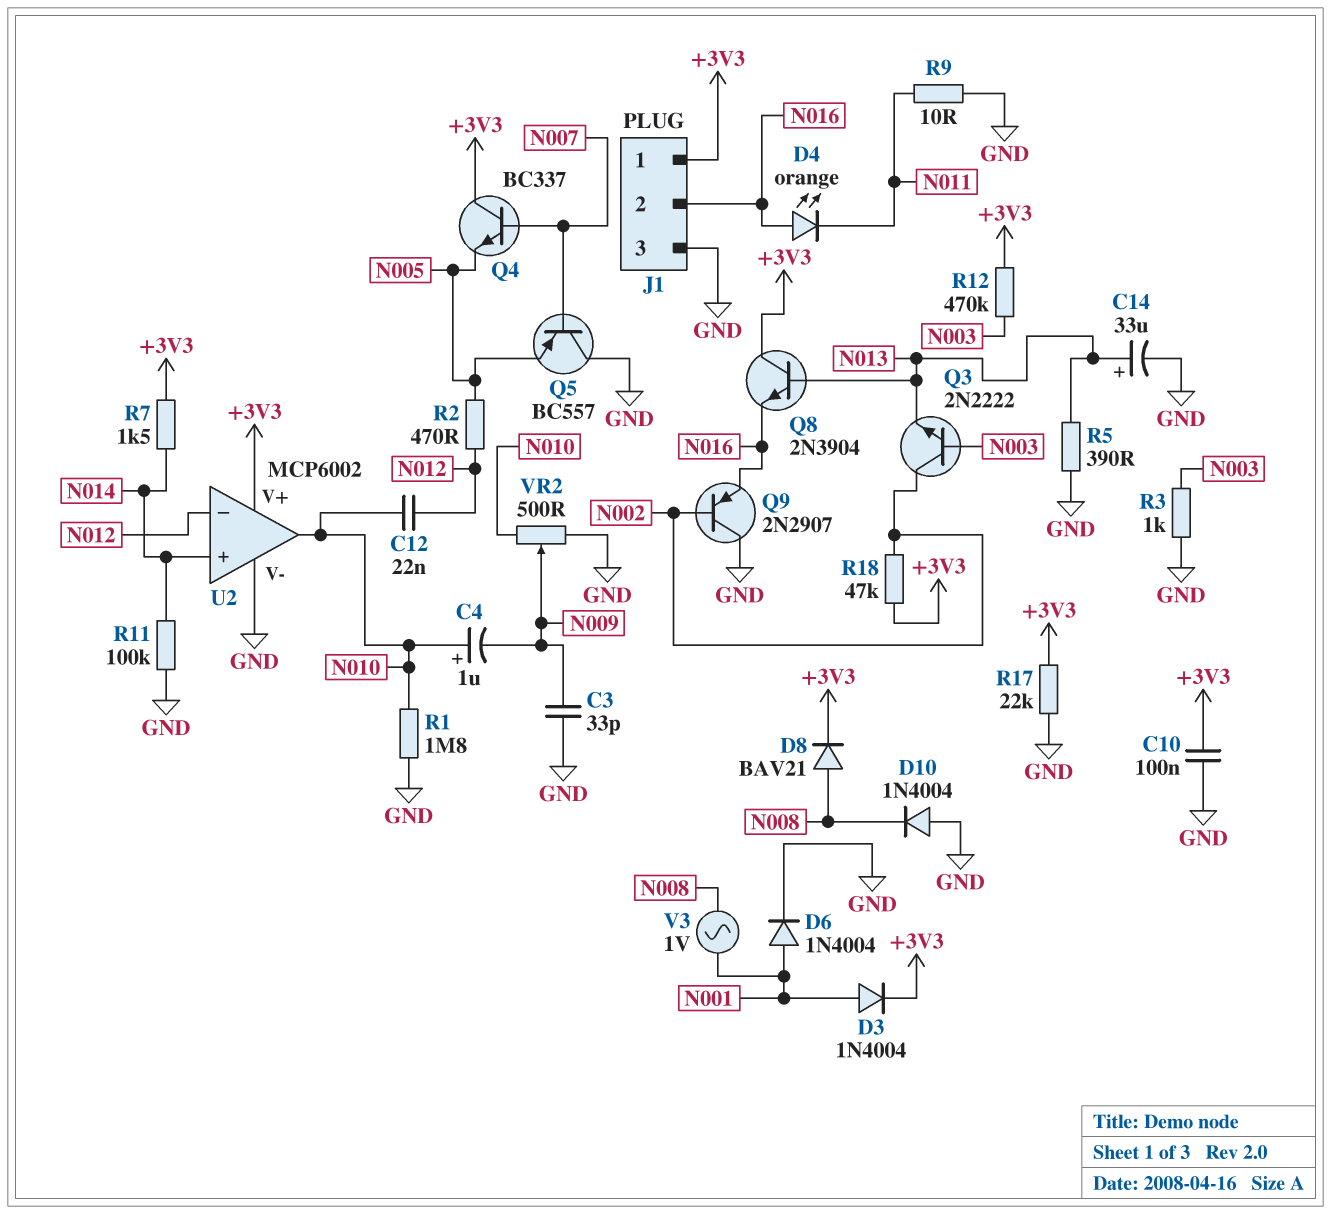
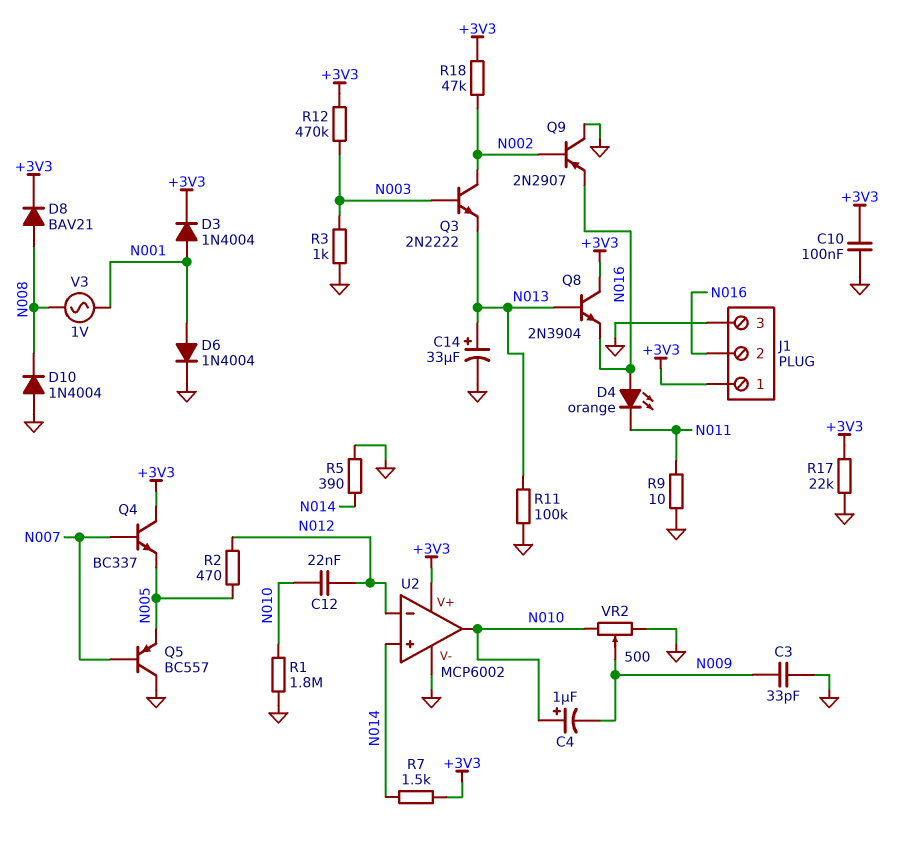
R5: 390 (GND, N013) -> 390 (GND, N014)
R11: 100k (GND, N014) -> 100k (GND, N013)

